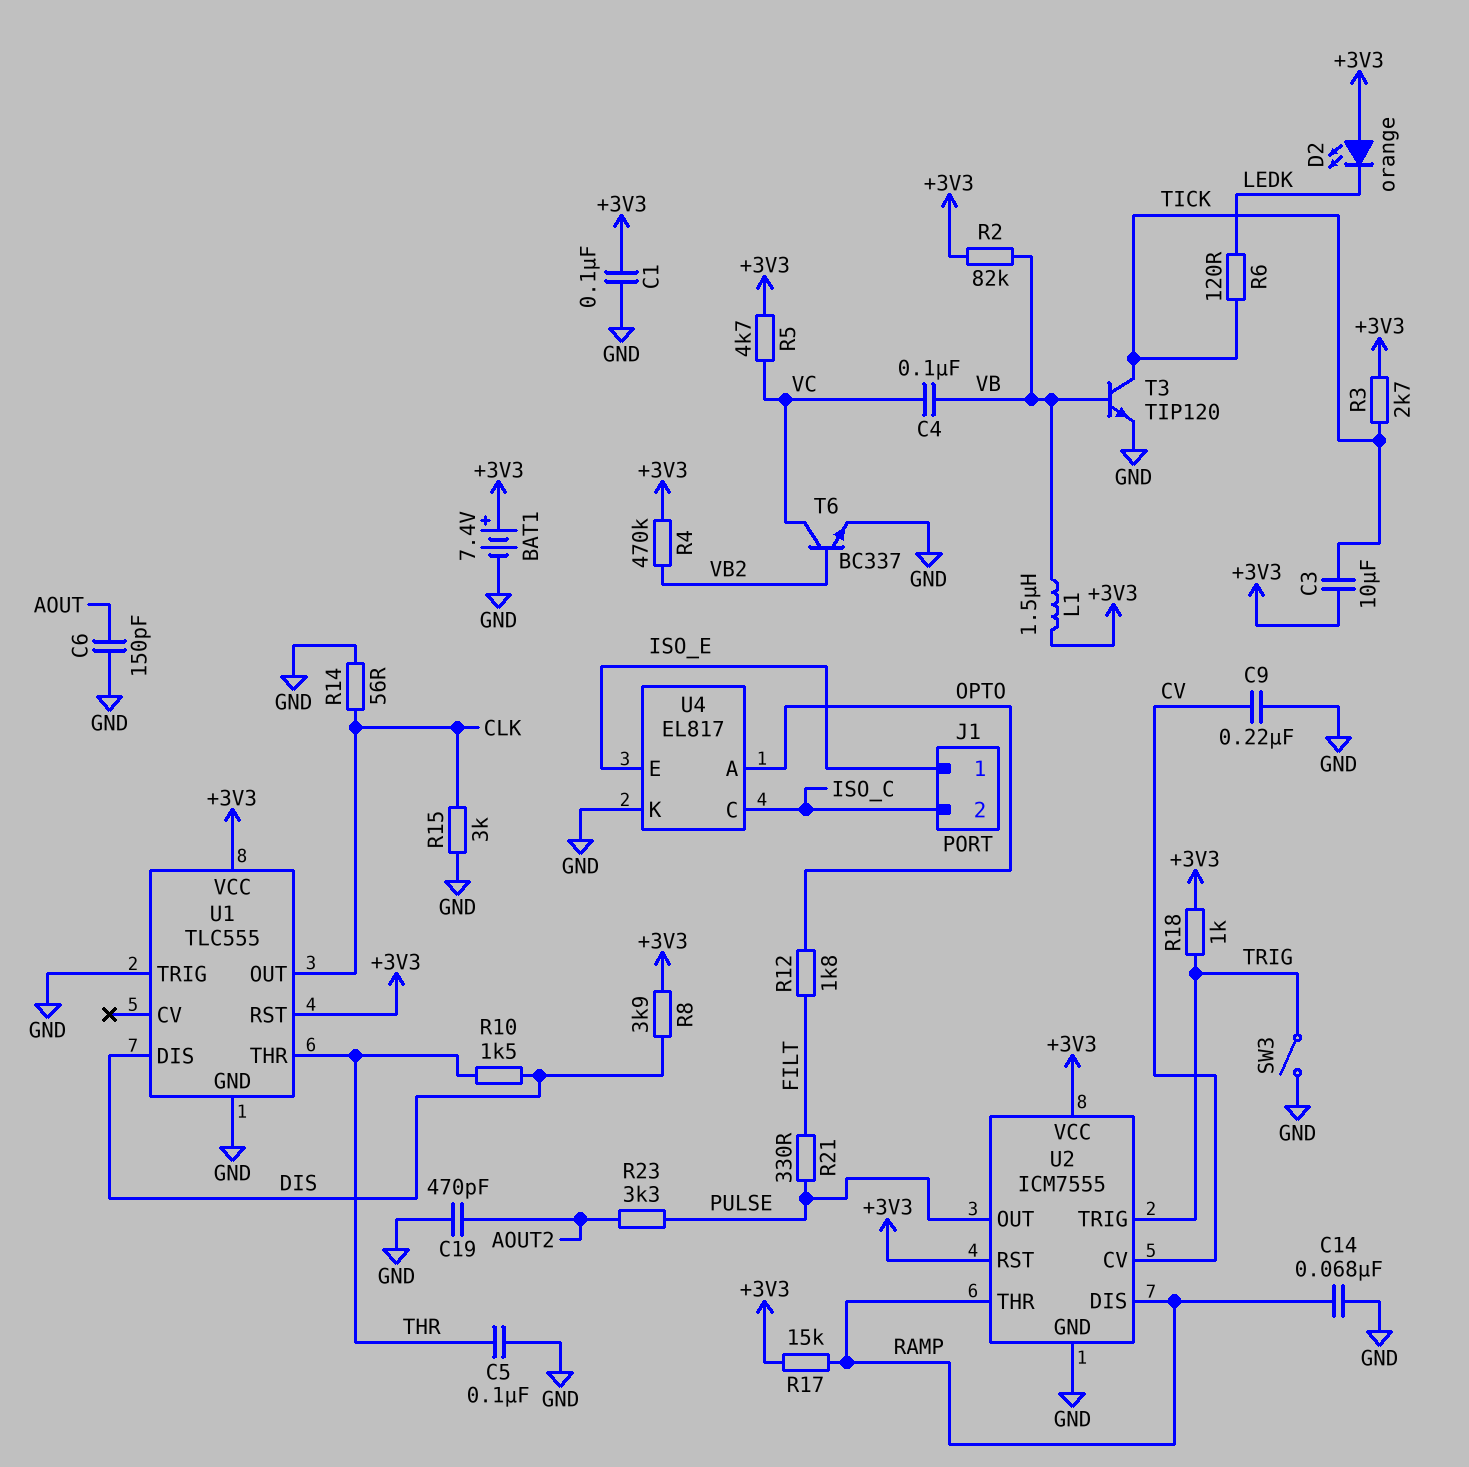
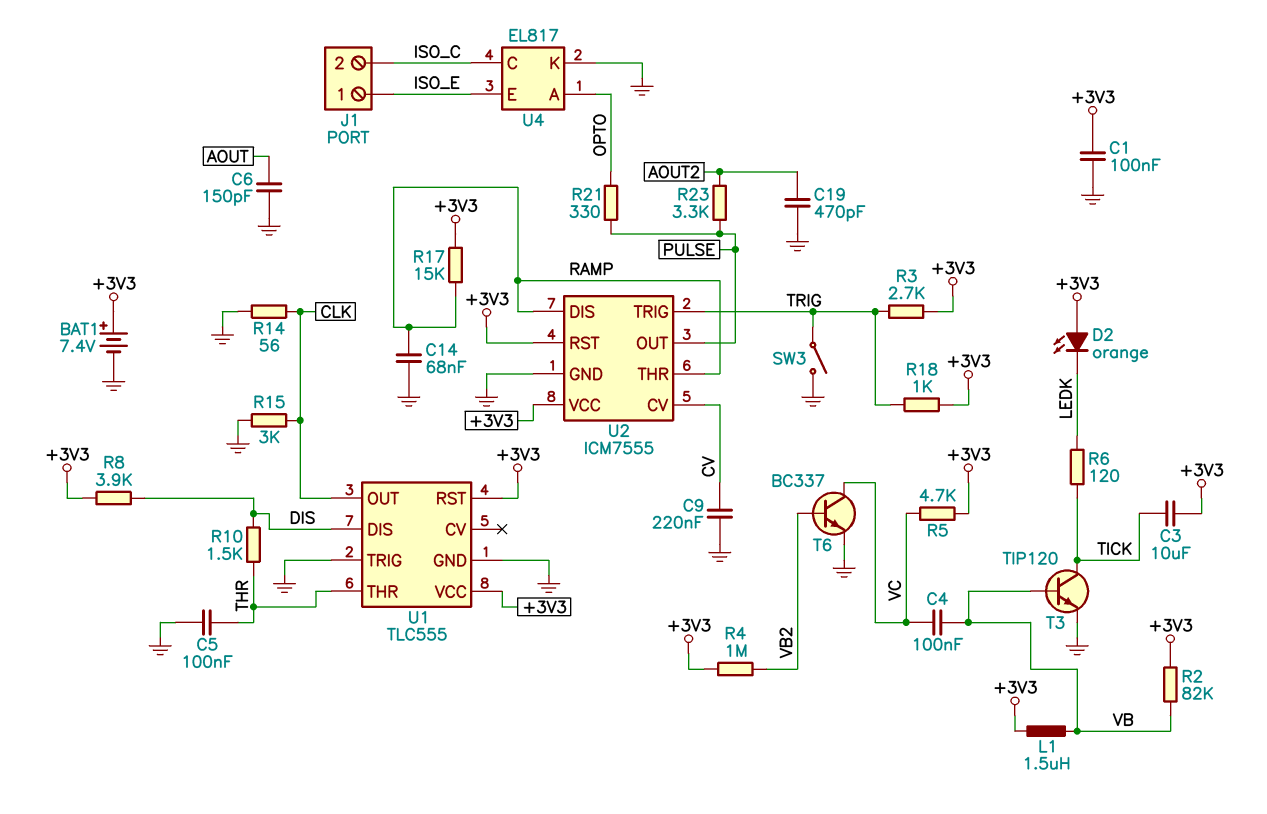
R3: 2.7k (+3V3, TICK) -> 2.7k (+3V3, TRIG)
R4: 470k (+3V3, VB2) -> 1M (+3V3, VB2)
R12: 1.8k (FILT, OPTO) -> none
R21: 330 (FILT, PULSE) -> 330 (OPTO, PULSE)

